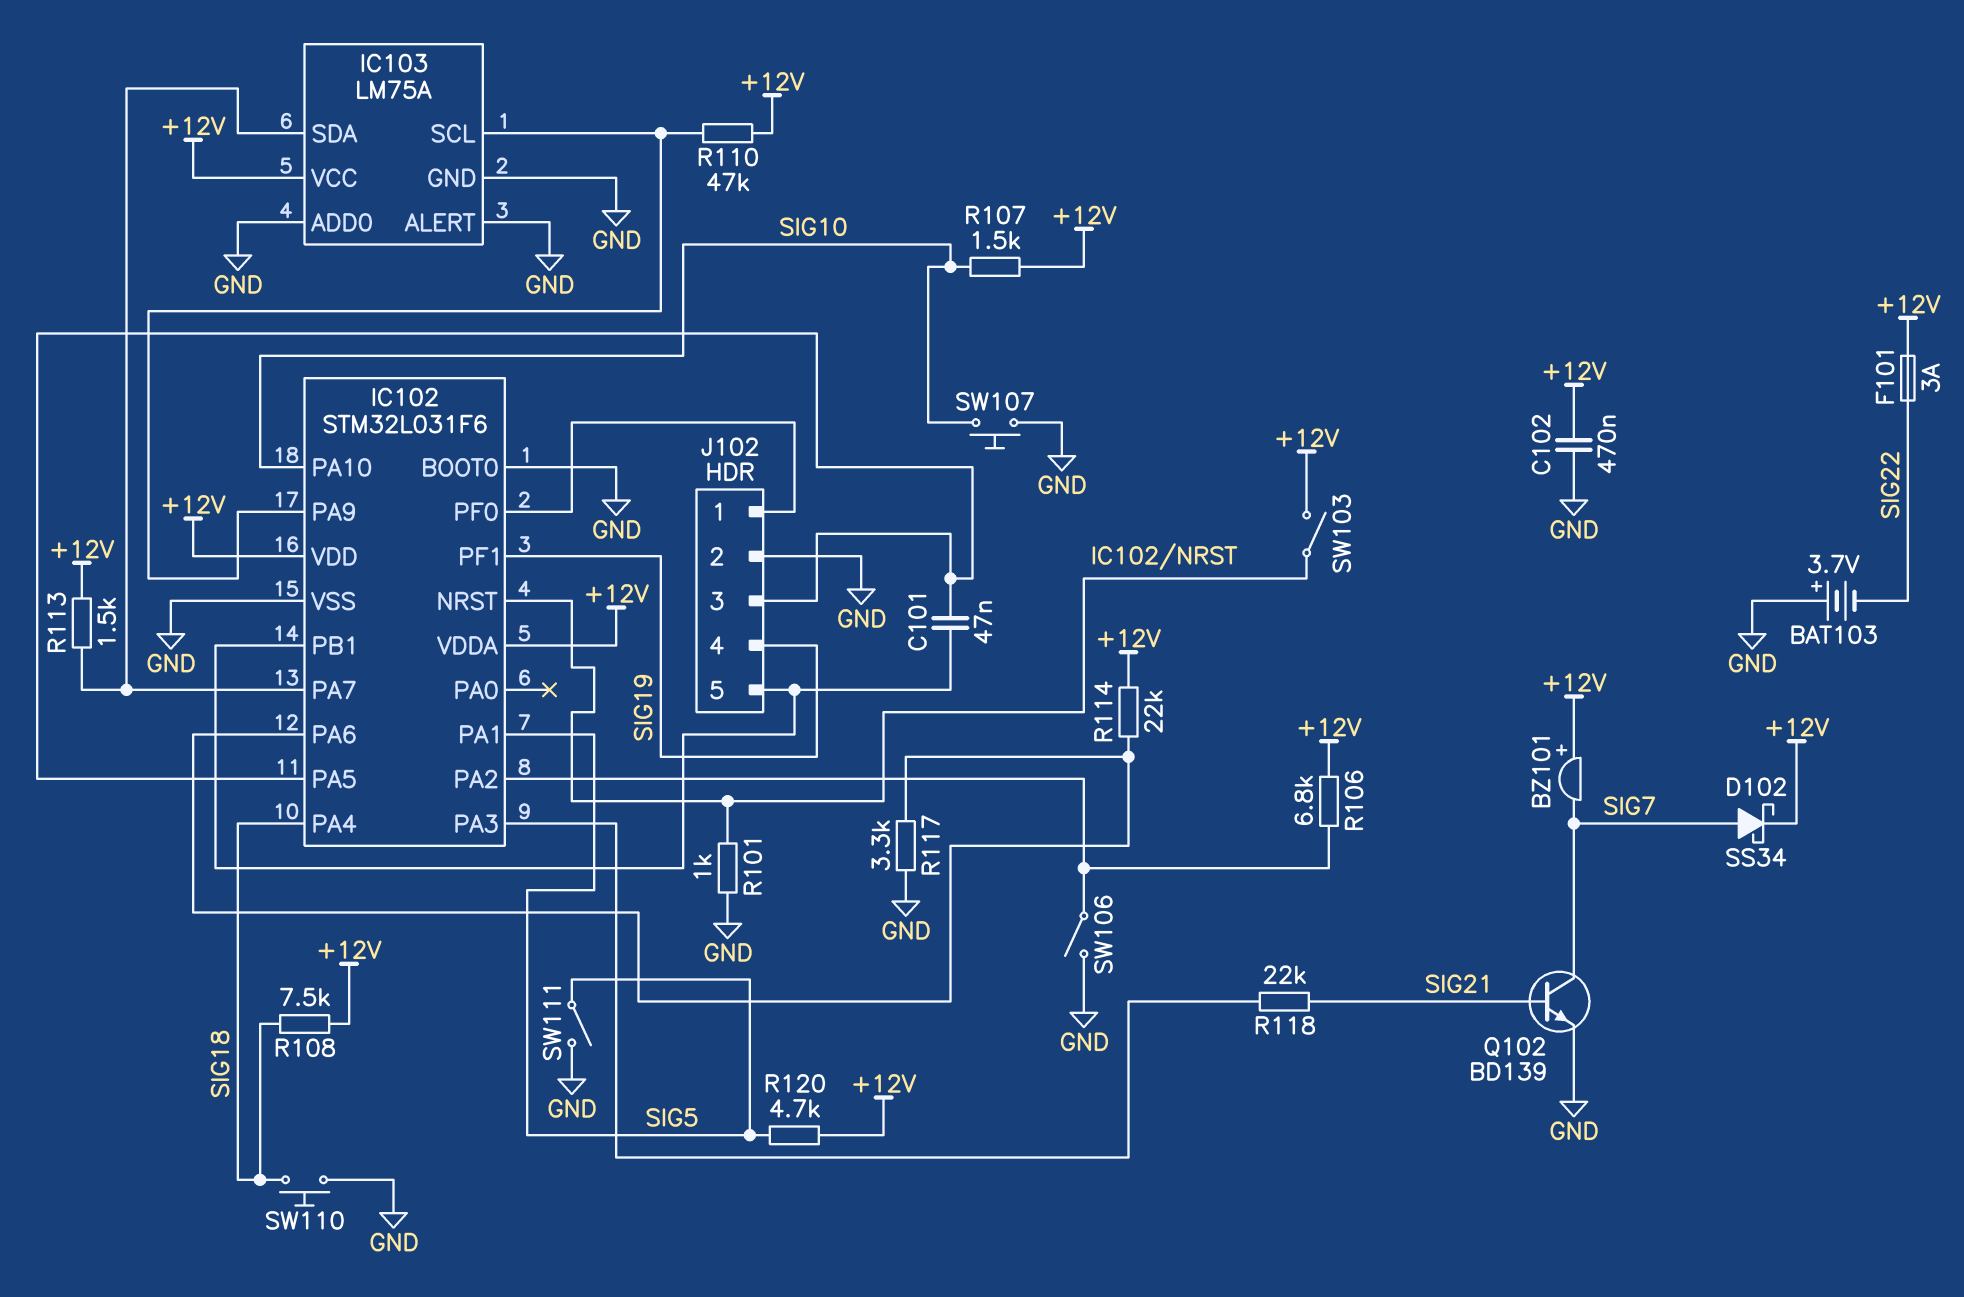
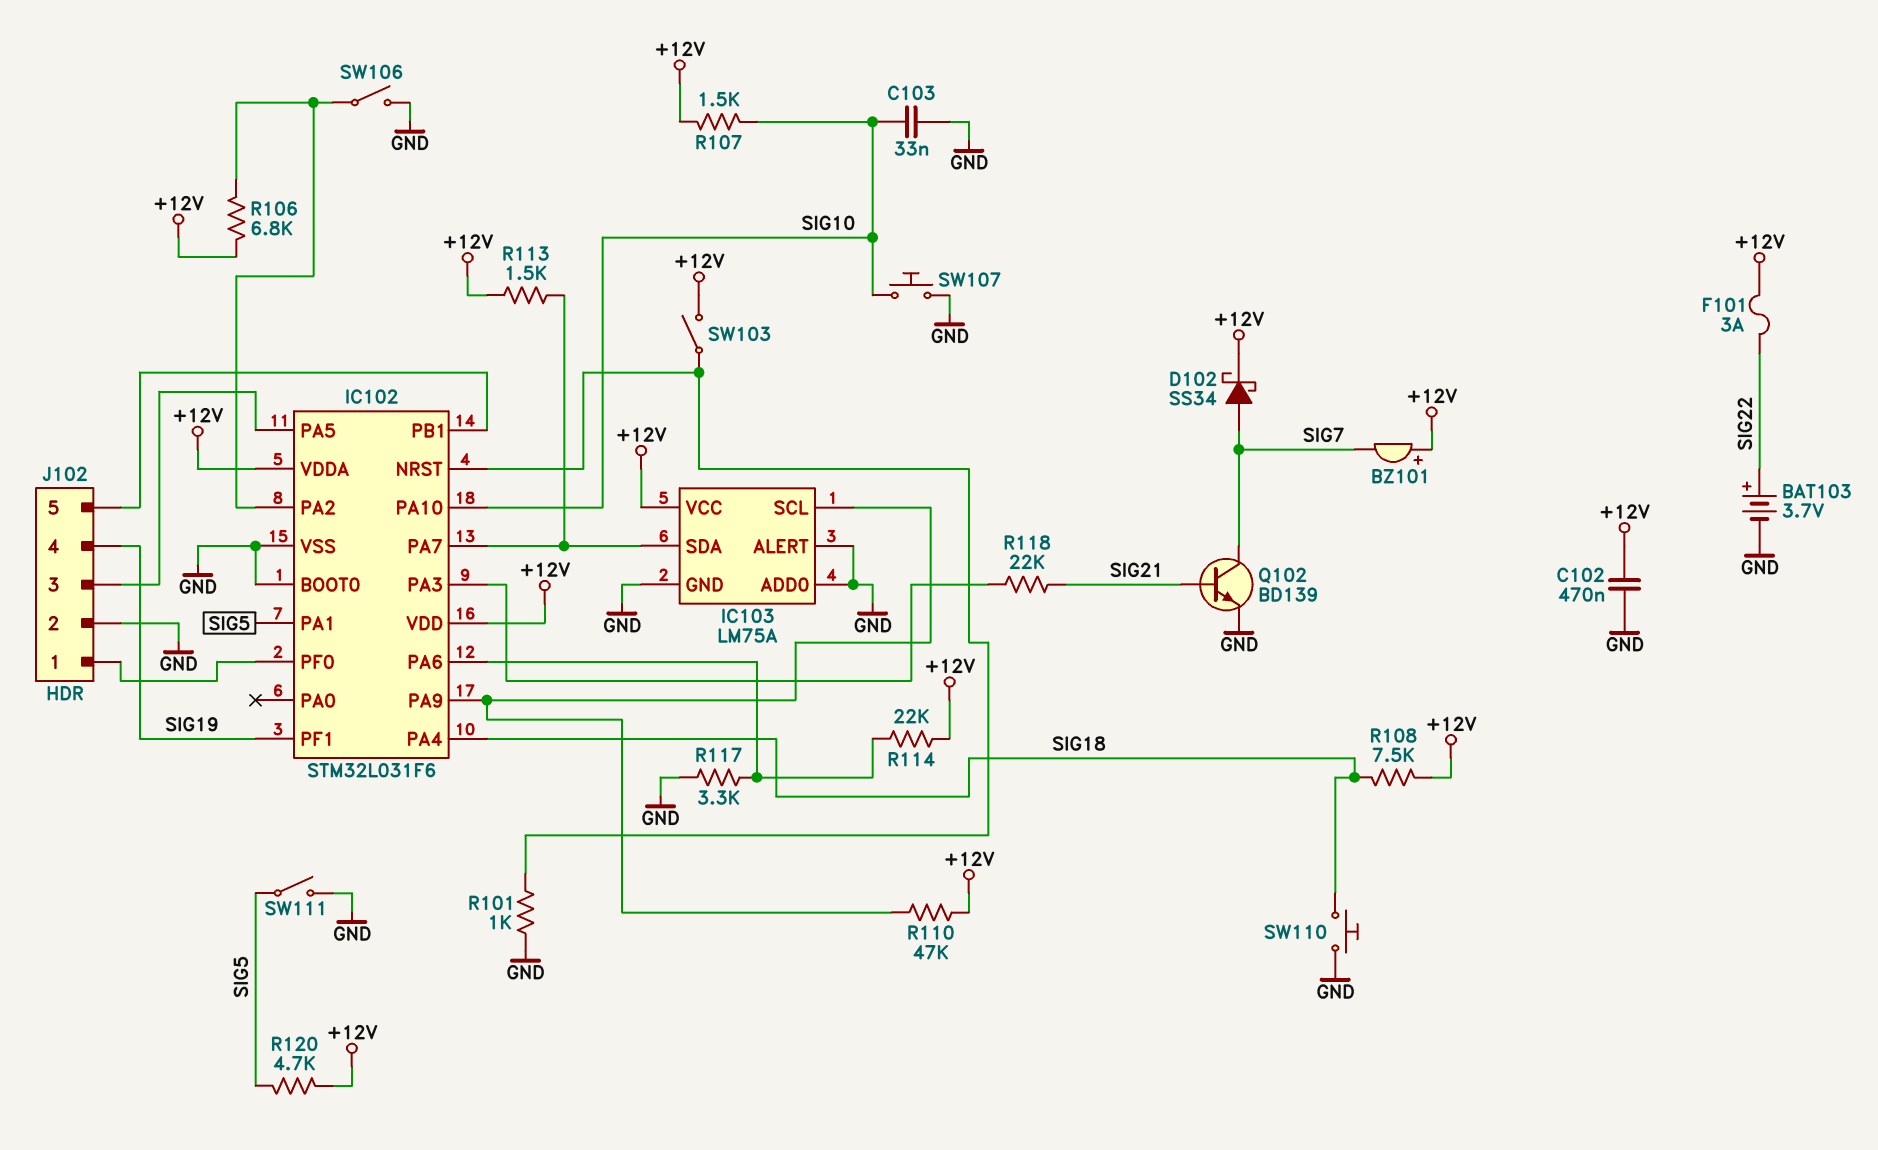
BAT103: 3.7V (plus GND, minus SIG22) -> 3.7V (plus SIG22, minus GND)
C101: 47nF (IC102/PA5, IC102/PB1) -> none
C103: none -> 33nF (GND, SIG10)

